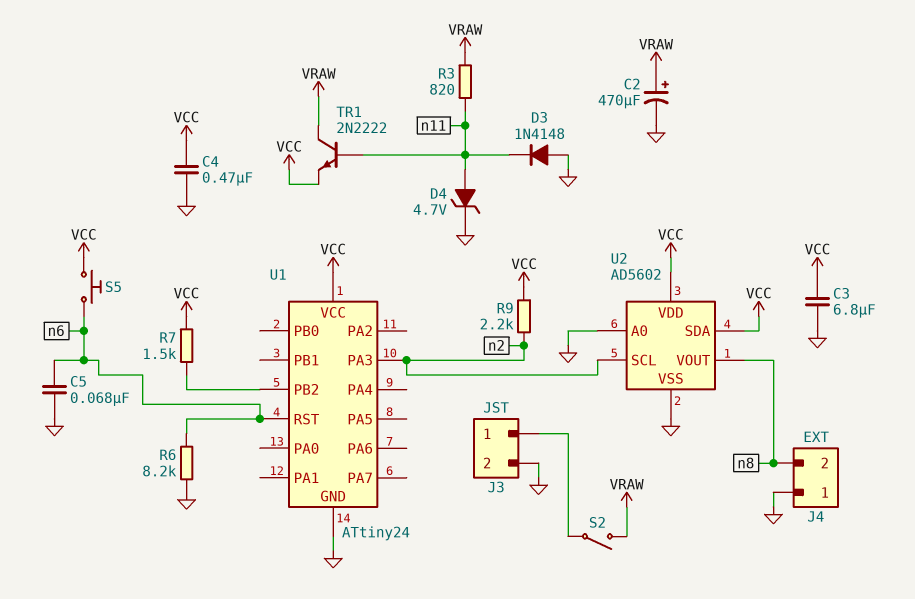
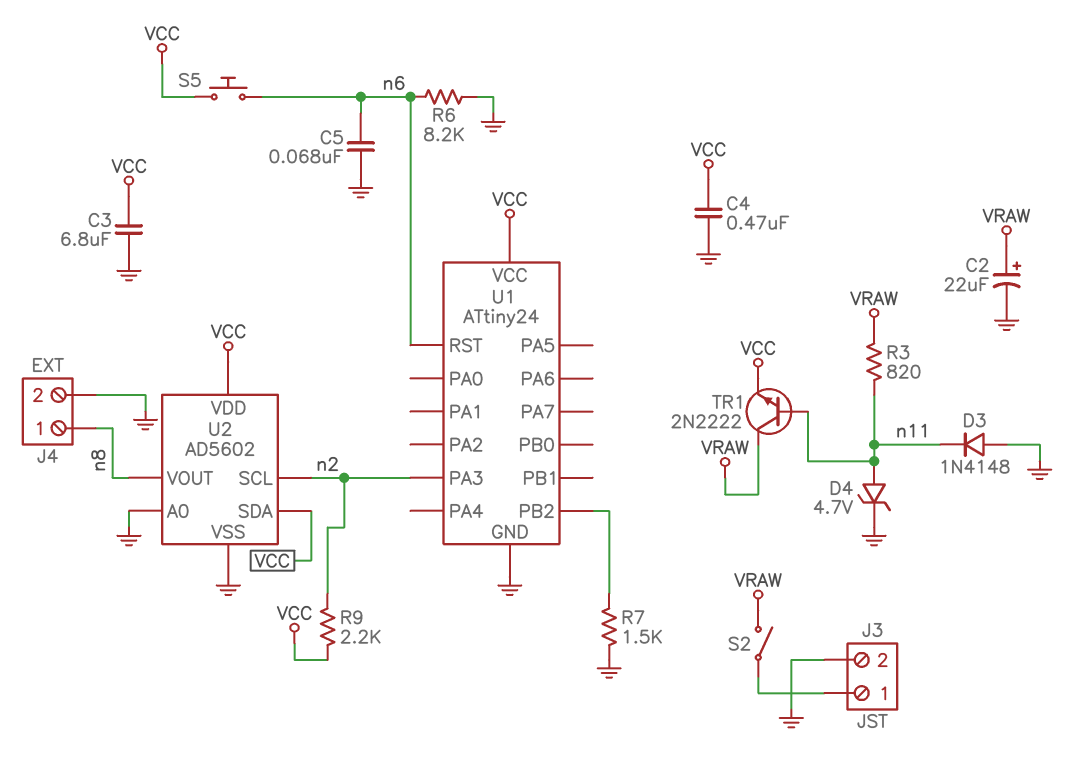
C2: 470uF (plus VRAW, minus GND) -> 22uF (plus VRAW, minus GND)
J4 pin 1: GND -> n8
J4 pin 2: n8 -> GND
R7: 1.5k (U1/PB2, VCC) -> 1.5k (GND, U1/PB2)

